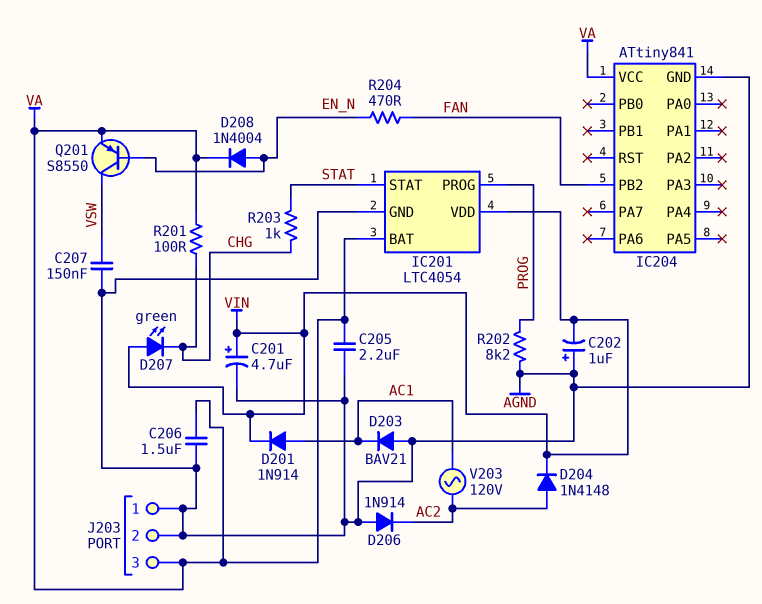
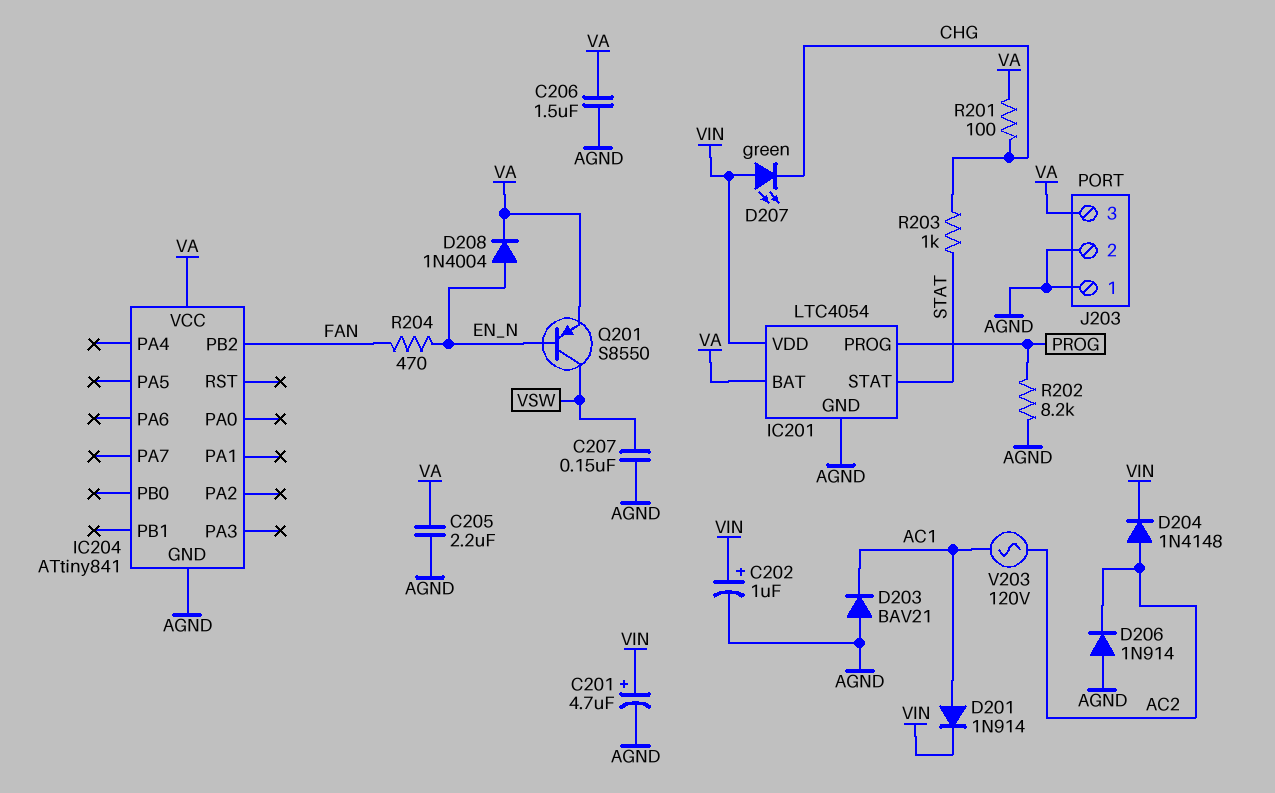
C202: 1uF (plus AGND, minus VIN) -> 1uF (plus VIN, minus AGND)

